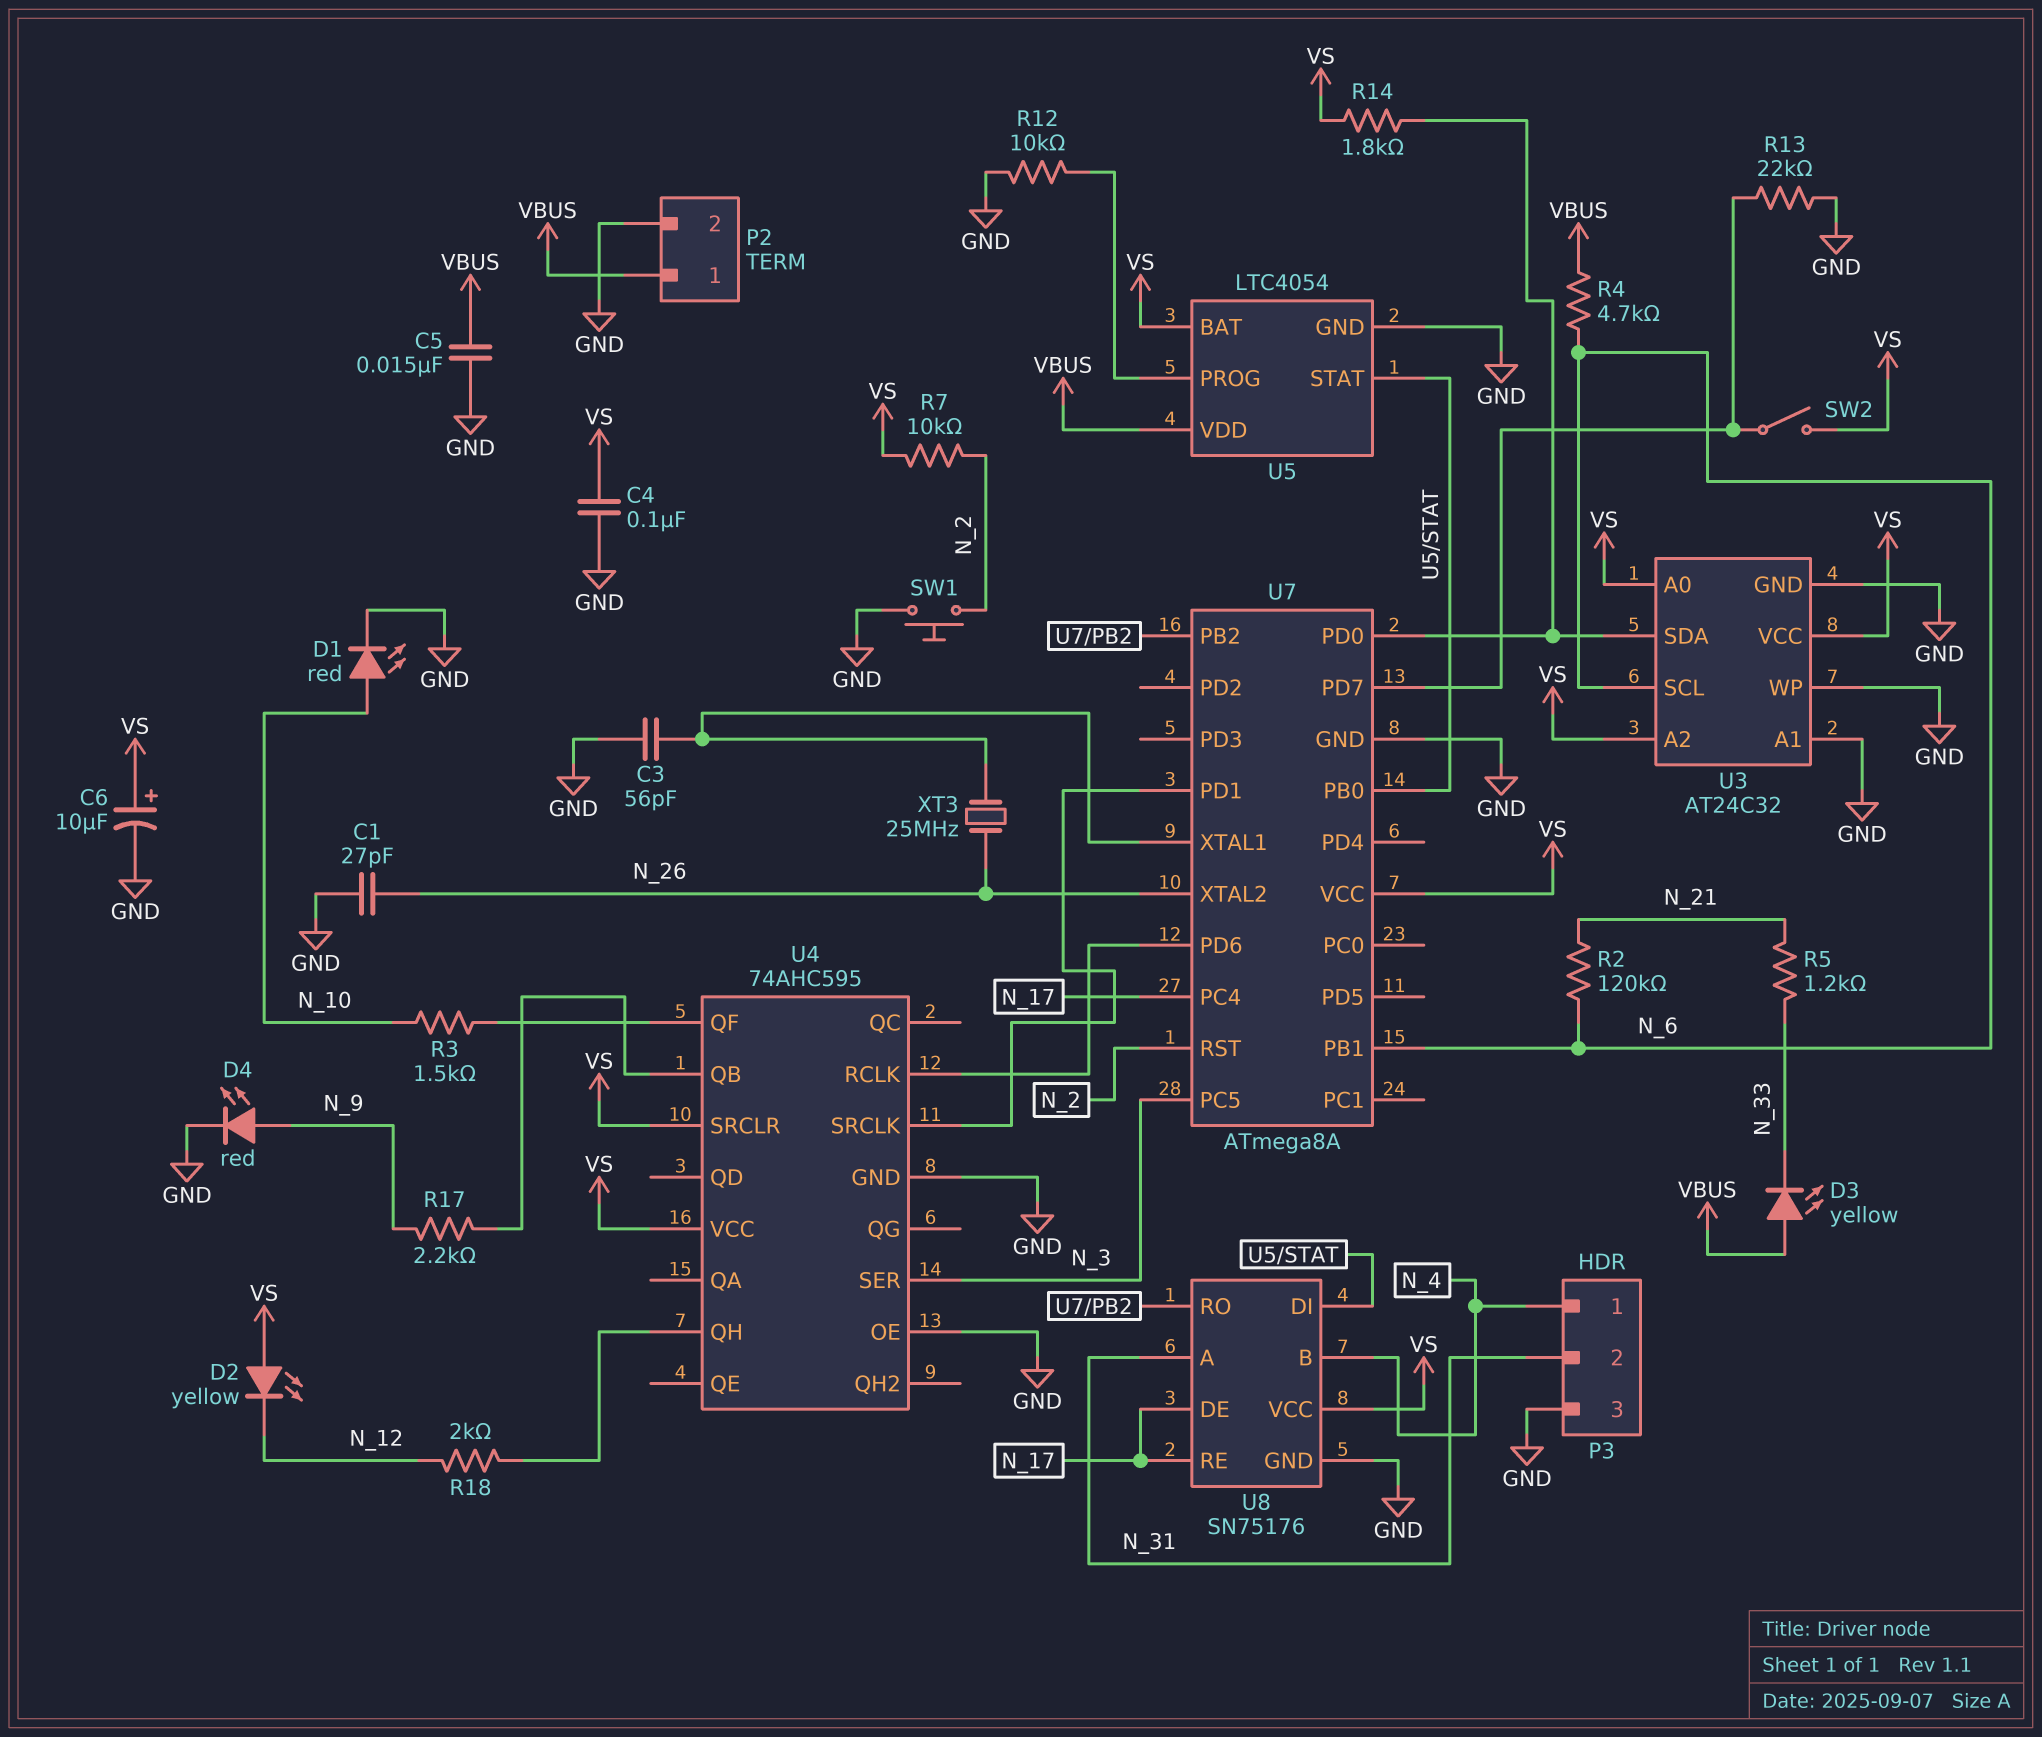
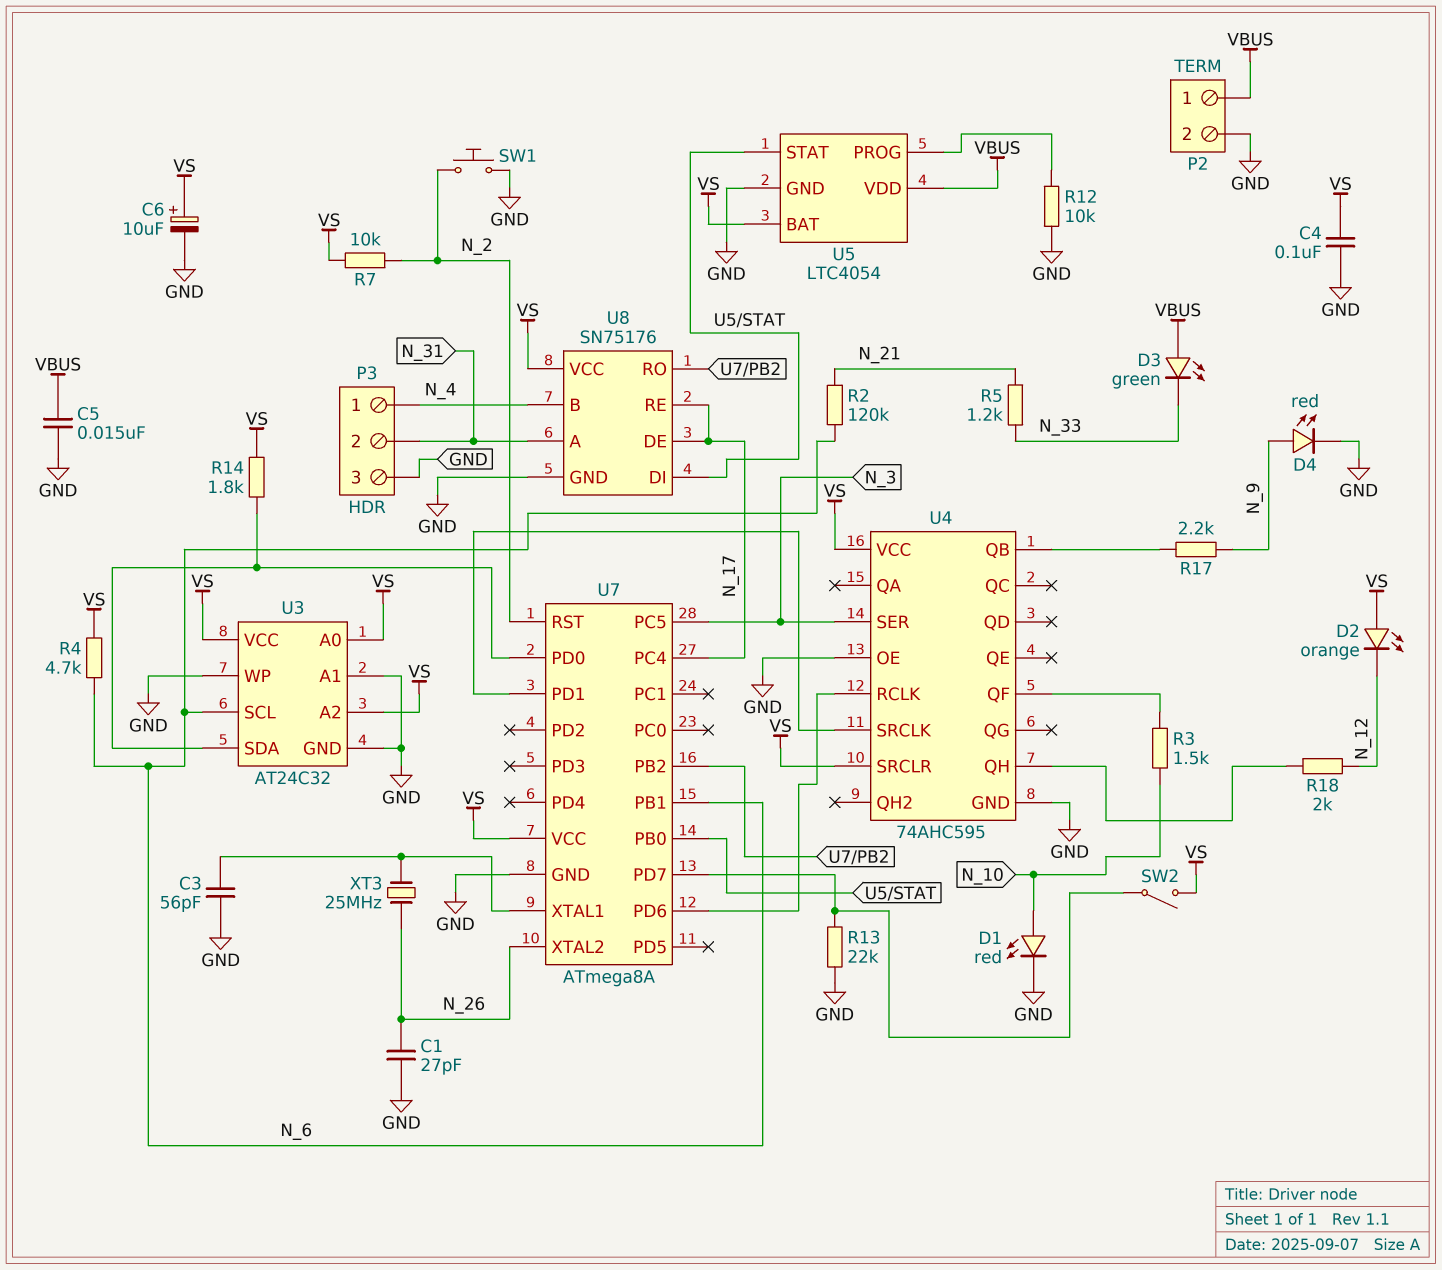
D2: LED yellow (A VS, K N_12) -> LED orange (A VS, K N_12)
D3: LED yellow (A VBUS, K N_33) -> LED green (A VBUS, K N_33)
R4: 4.7k (N_6, VBUS) -> 4.7k (N_6, VS)

